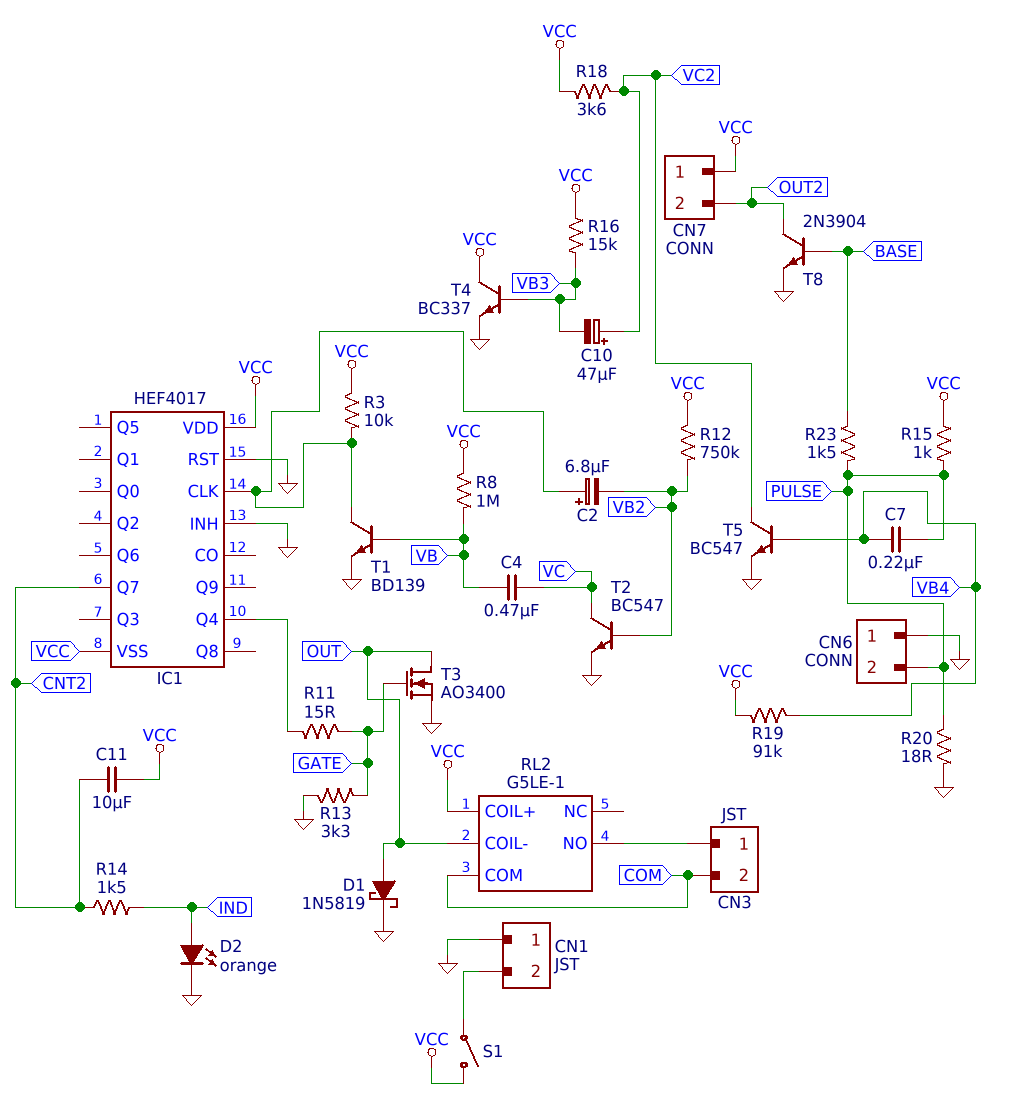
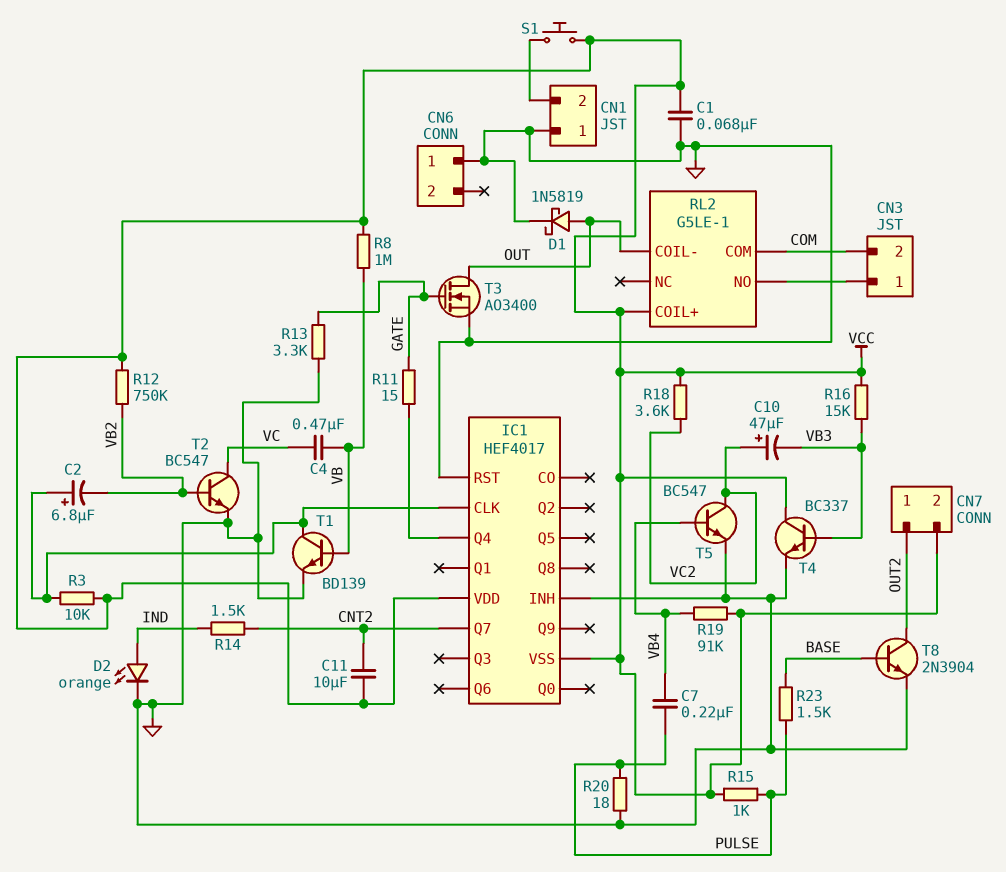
C1: none -> 68nF (GND, VCC)
CN6 pin 2: PULSE -> none
CN7 pin 1: VCC -> OUT2
CN7 pin 2: OUT2 -> VCC
S1: switch (CN1/2, VCC) -> button (CN1/2, VCC)

